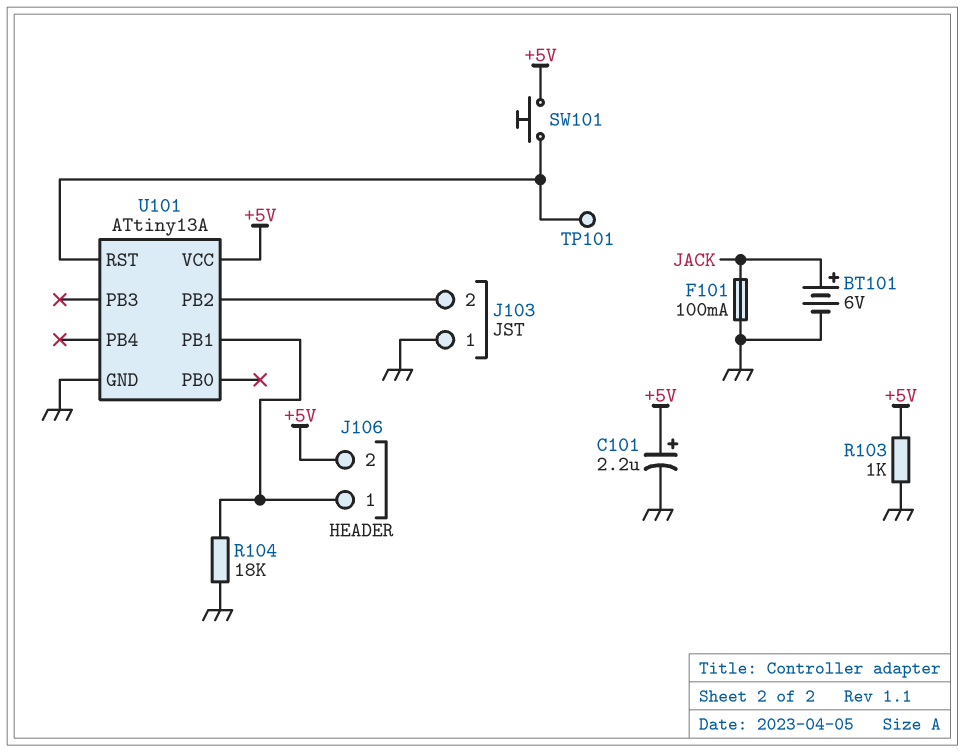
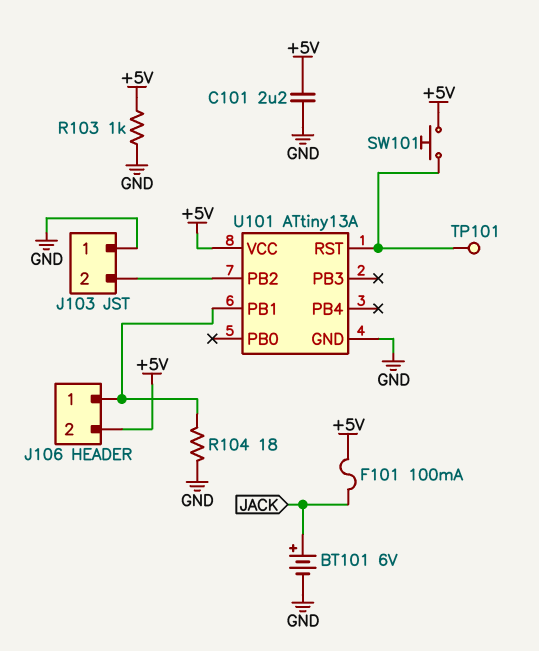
C101: 2.2uF (plus +5V, minus GND) -> 2.2uF (+5V, GND)
F101: 100mA (GND, JACK) -> 100mA (+5V, JACK)
R104: 18k (GND, J106/1) -> 18 (GND, J106/1)

